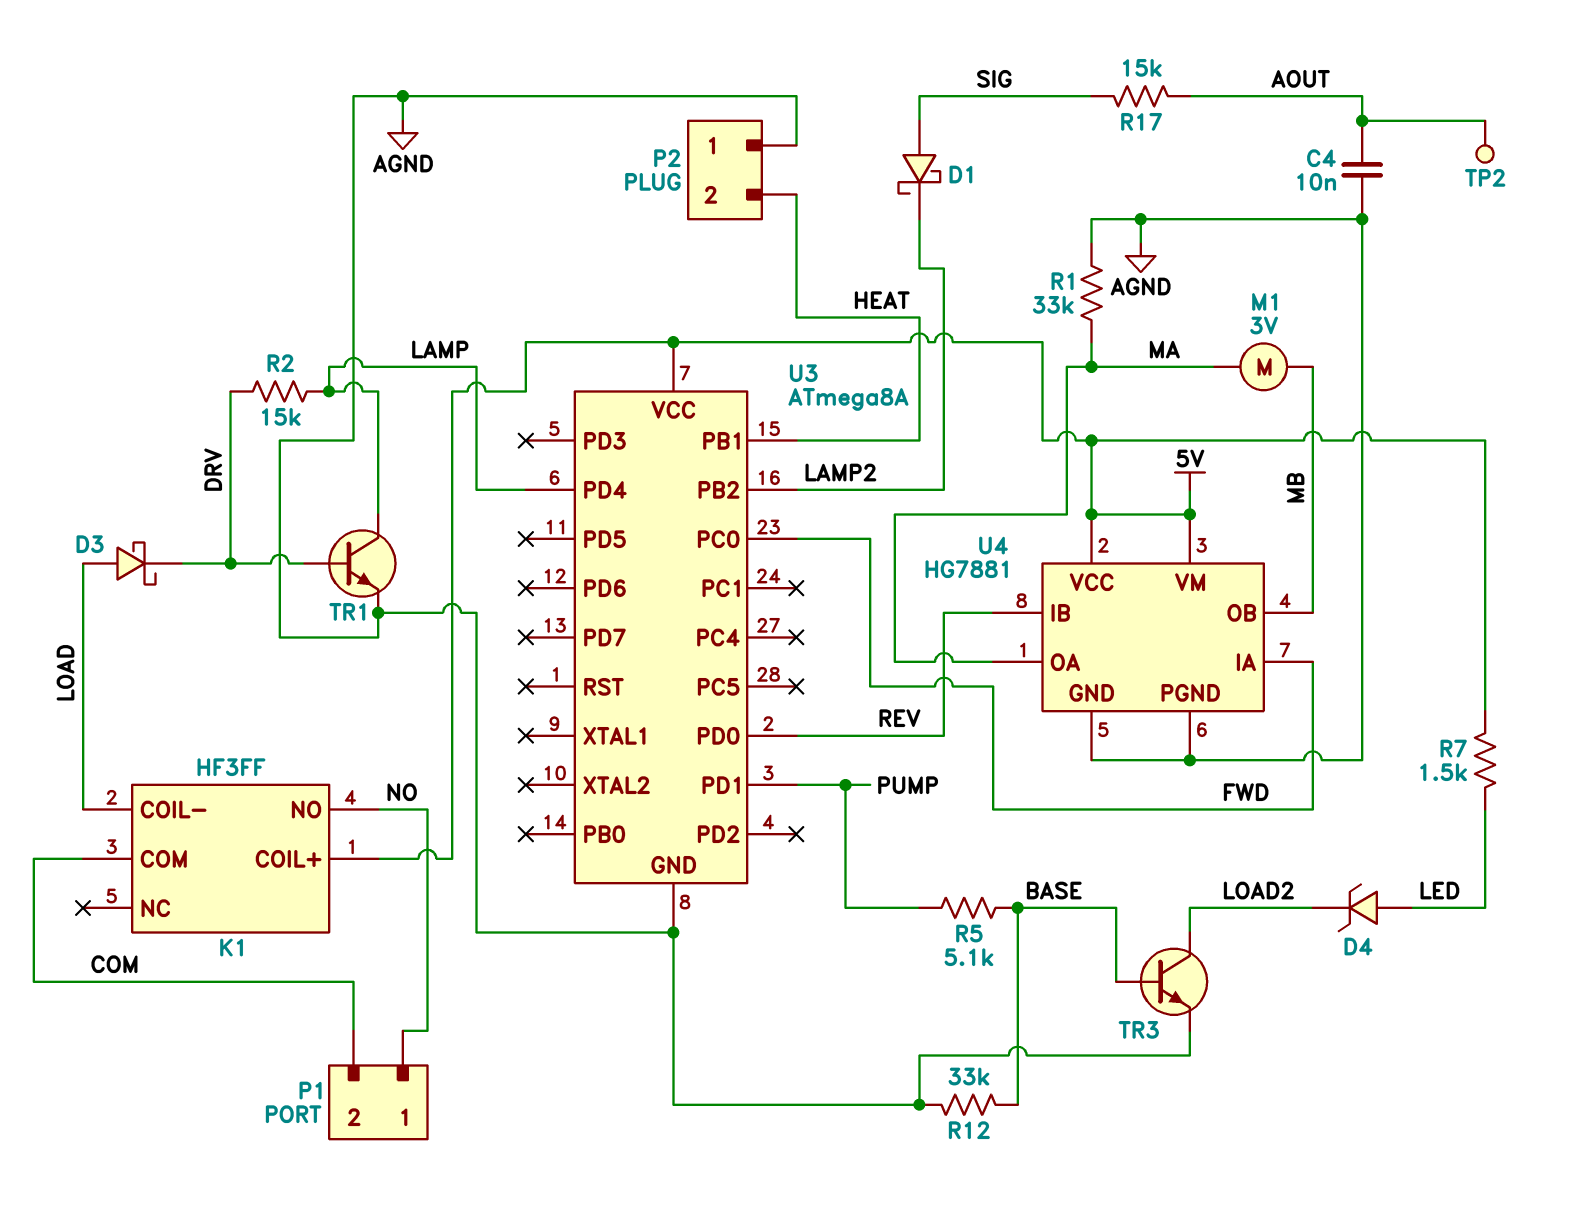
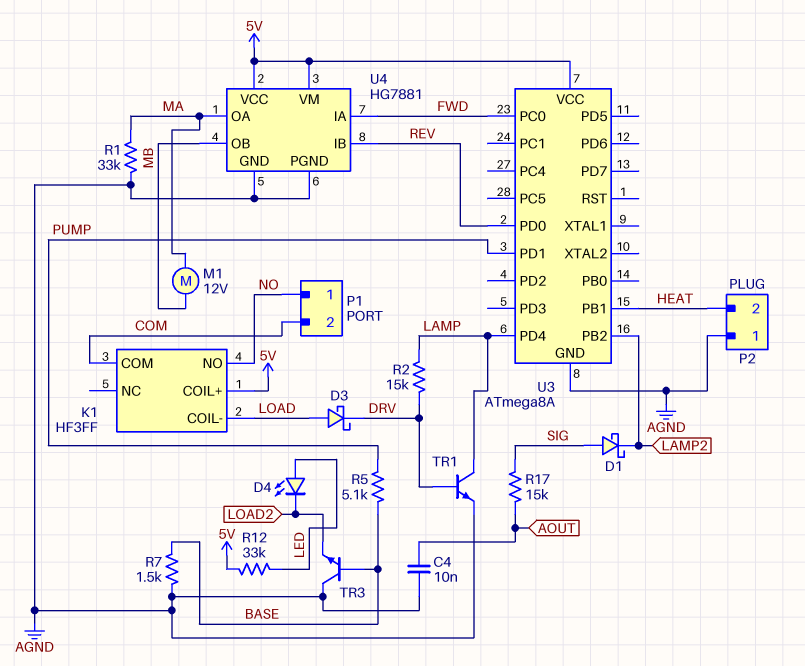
D4: zener (A LED, K LOAD2) -> LED (A LED, K LOAD2)
M1: motor 3V (MA, MB) -> motor 12V (MA, MB)
R7: 1.5k (5V, LED) -> 1.5k (AGND, BASE)
R12: 33k (AGND, BASE) -> 33k (5V, LED)
TP2: test point (AOUT) -> none
TR3: NPN (B BASE, C LOAD2, E AGND) -> NPN (B BASE, C AGND, E LOAD2)

